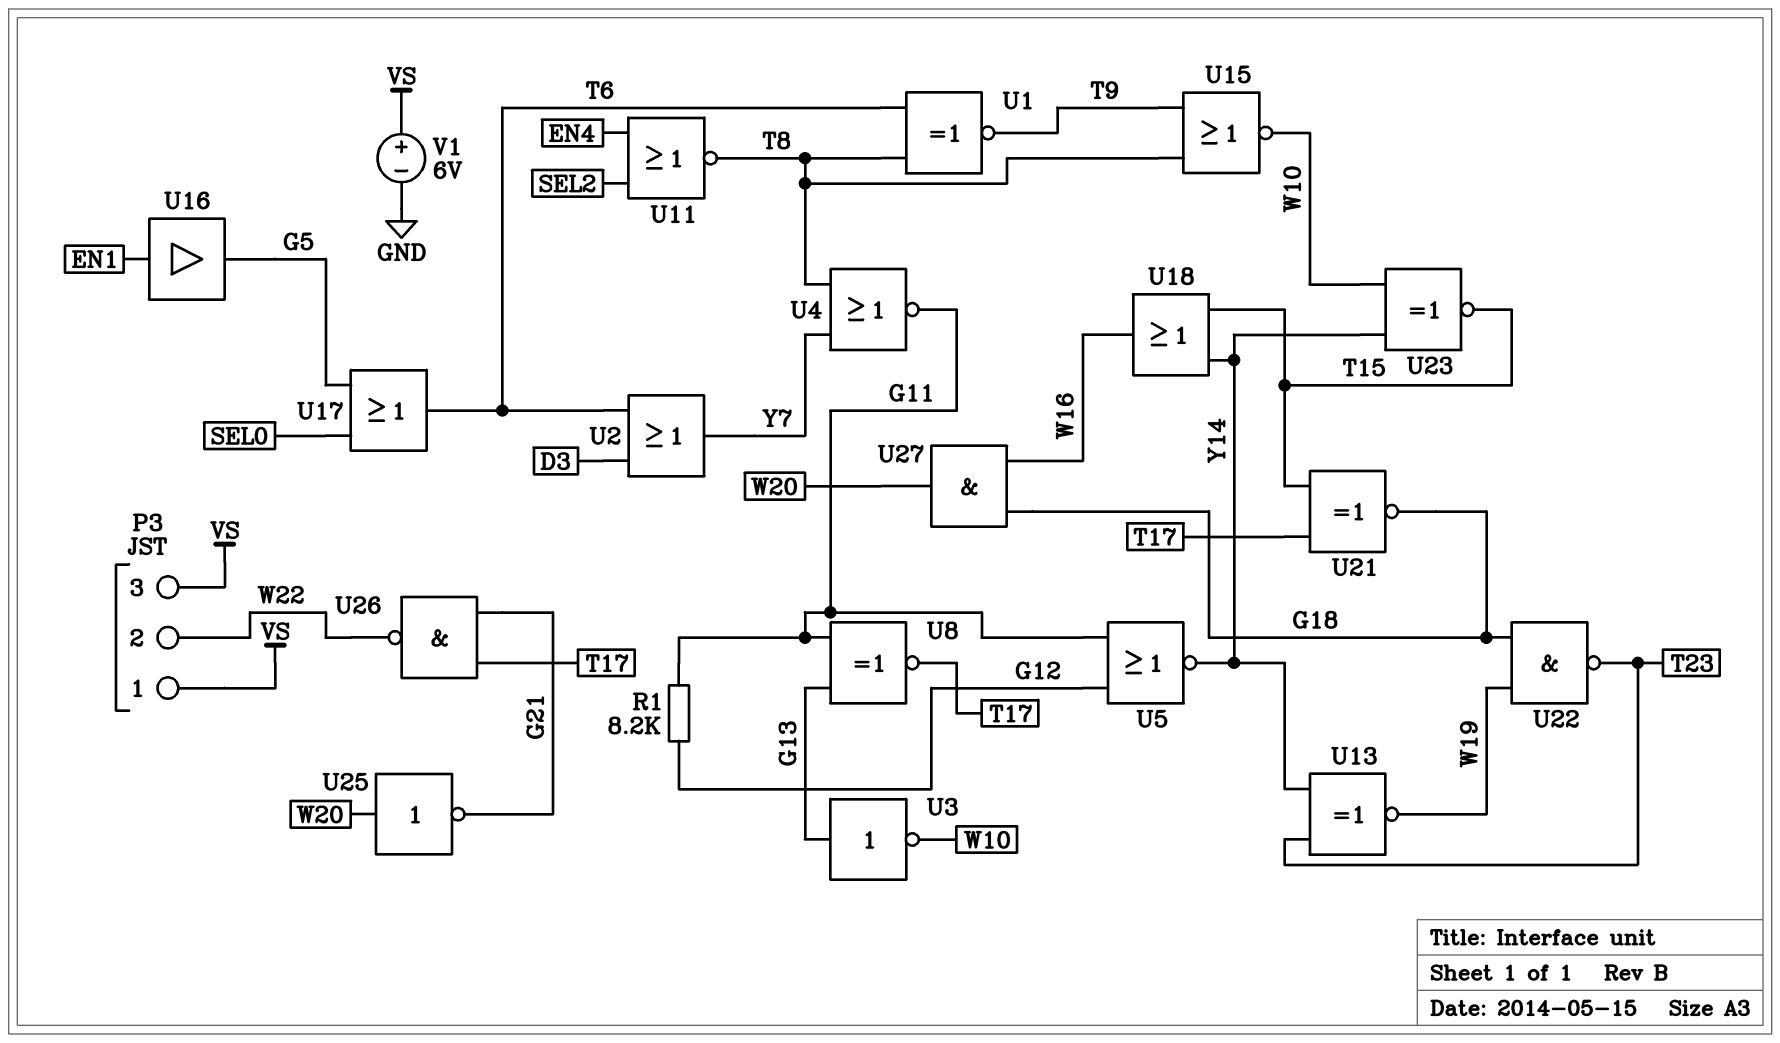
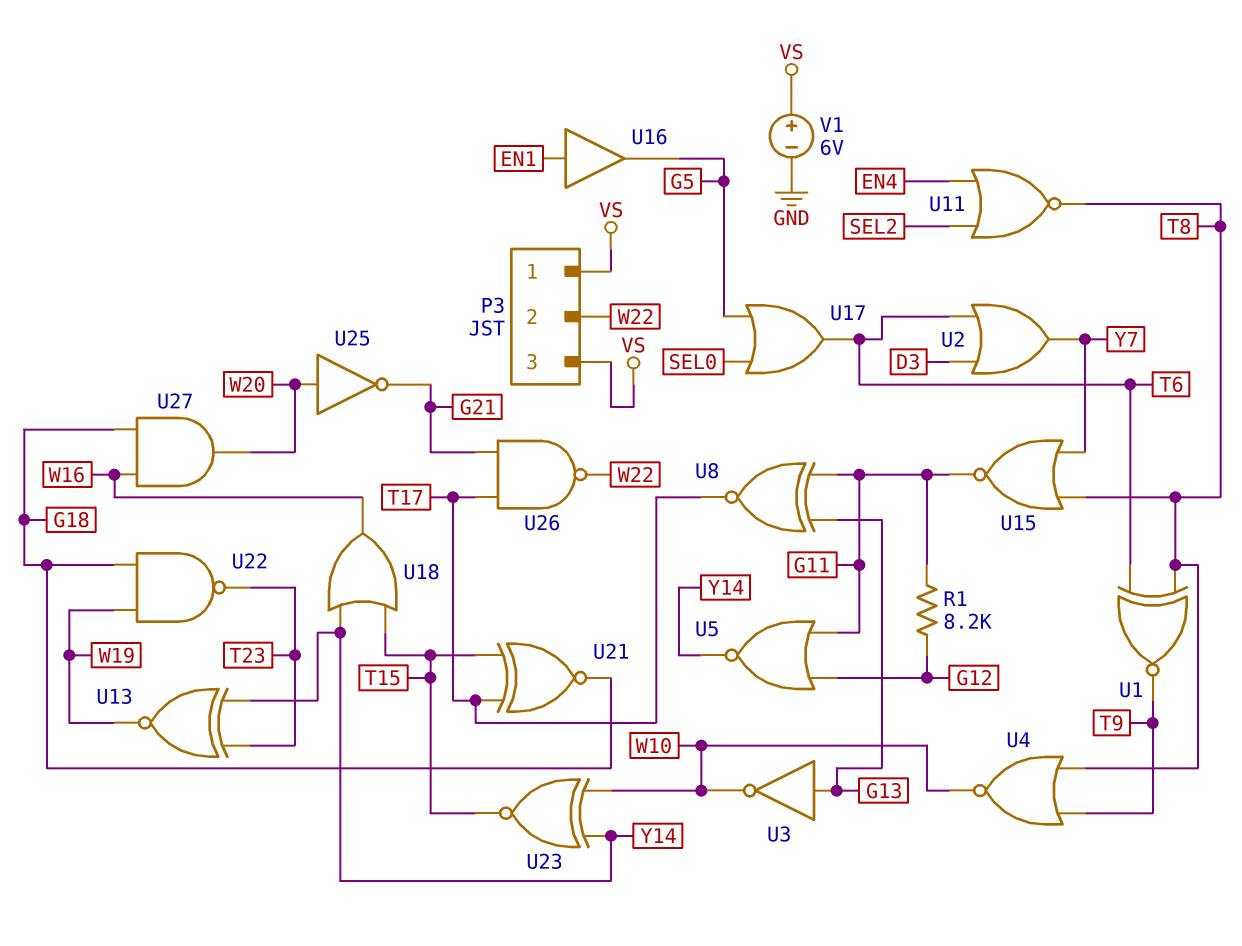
U4: NOR (in T8, in Y7, out G11) -> NOR (in T8, in T9, out W10)
U15: NOR (in T8, in T9, out W10) -> NOR (in T8, in Y7, out G11)

